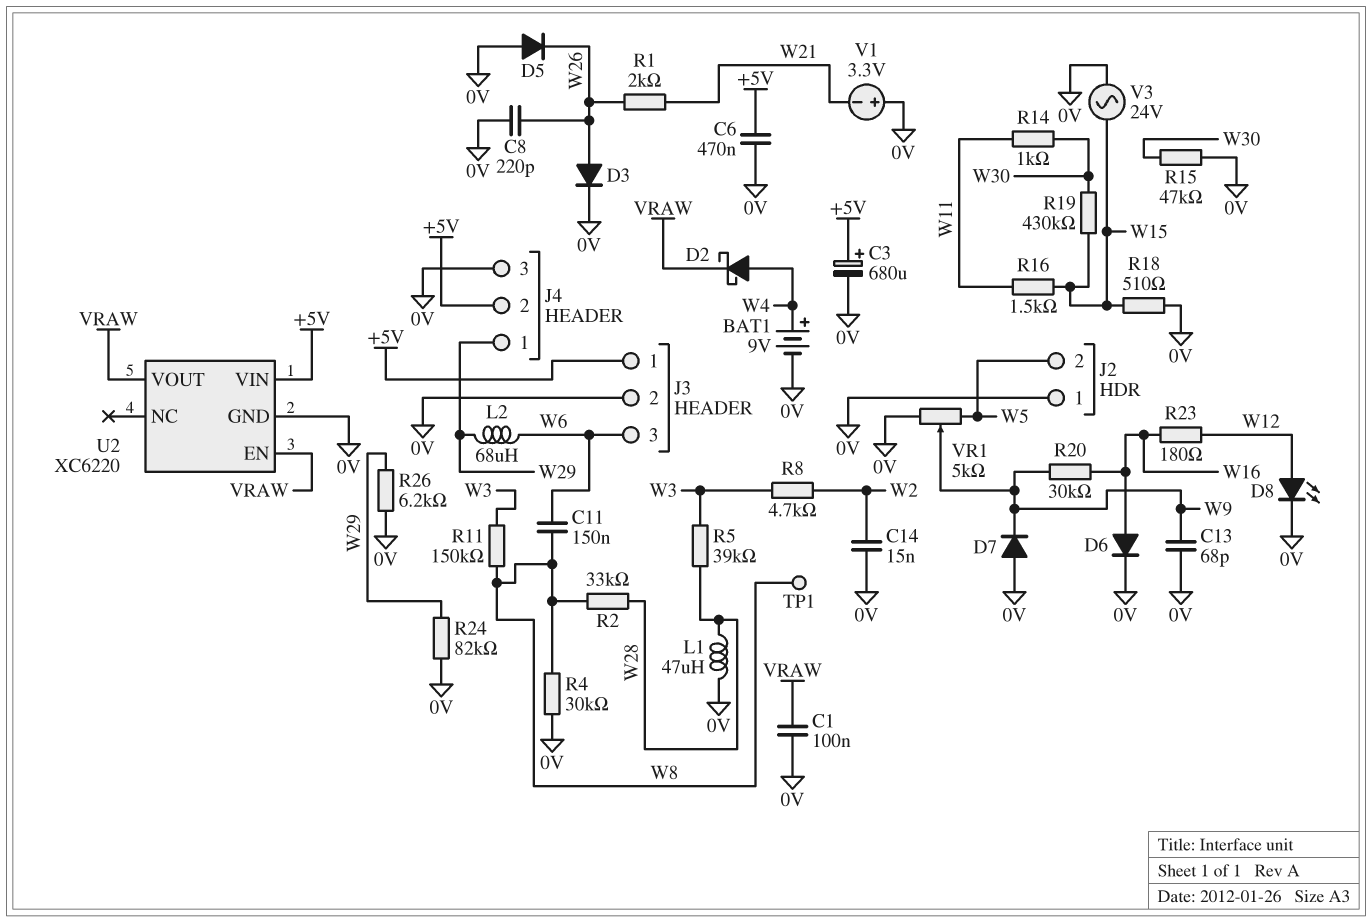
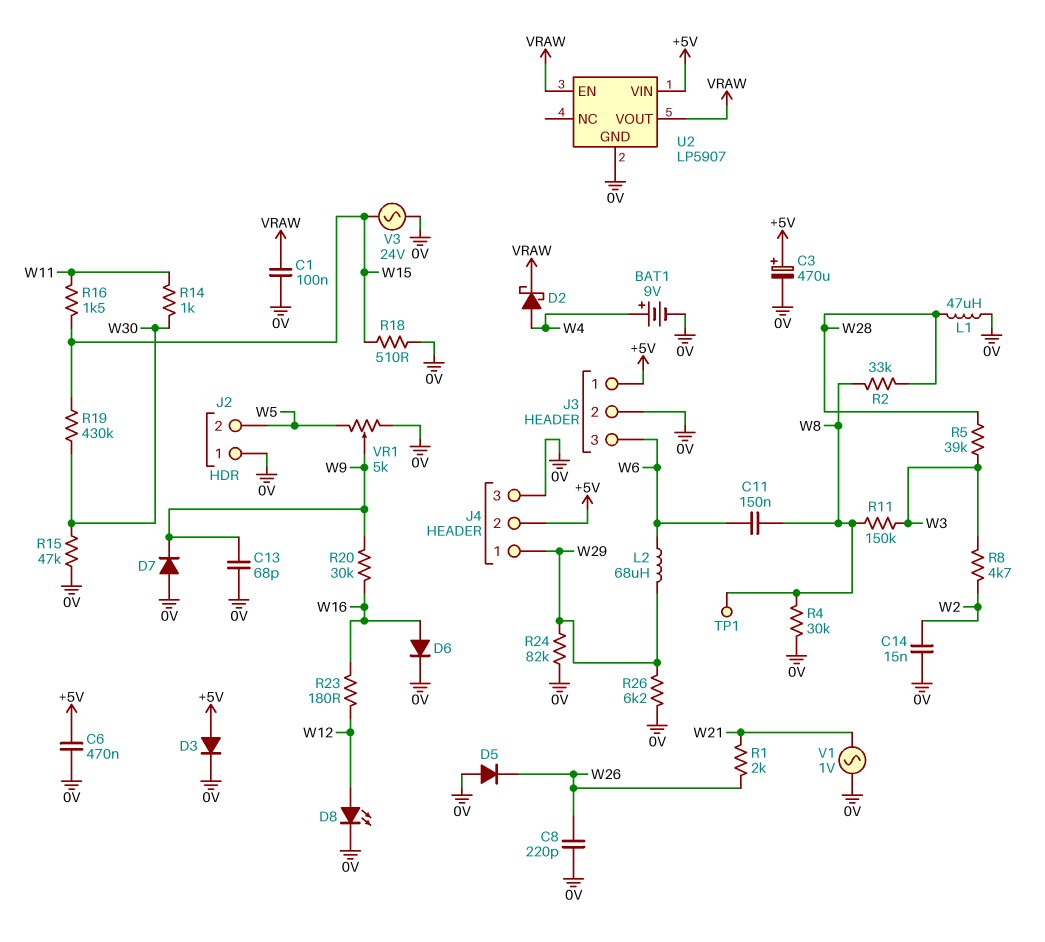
C3: 680uF (plus +5V, minus 0V) -> 470uF (plus +5V, minus 0V)
D3: diode (A W26, K 0V) -> diode (A +5V, K 0V)
U2: XC6220 -> LP5907
V1: 3.3V (plus 0V, minus W21) -> AC 1V (0V, W21)

